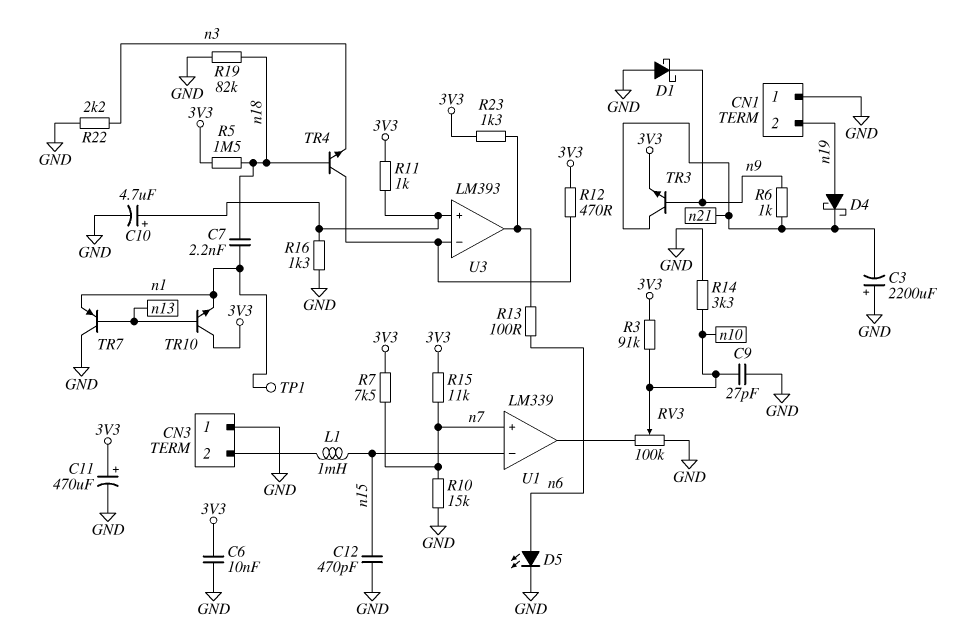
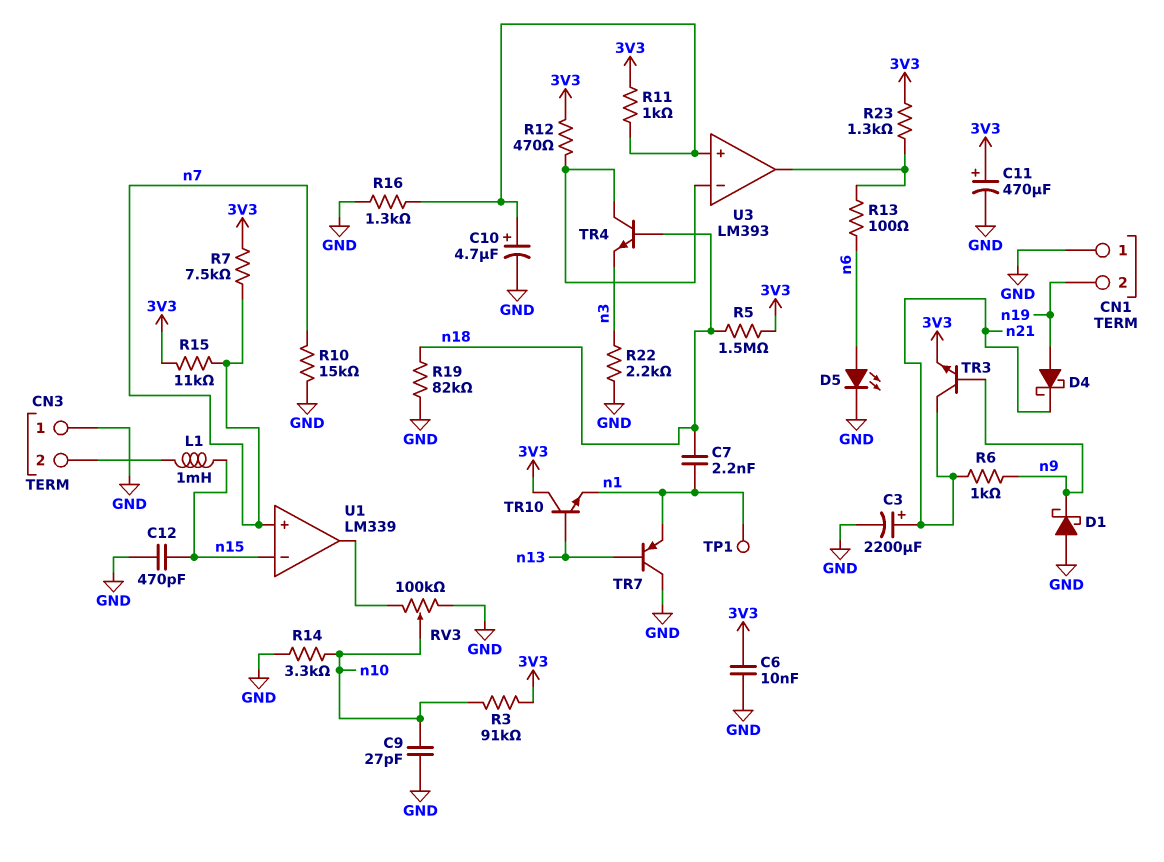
C3: 2200uF (plus GND, minus n21) -> 2200uF (plus n21, minus GND)

